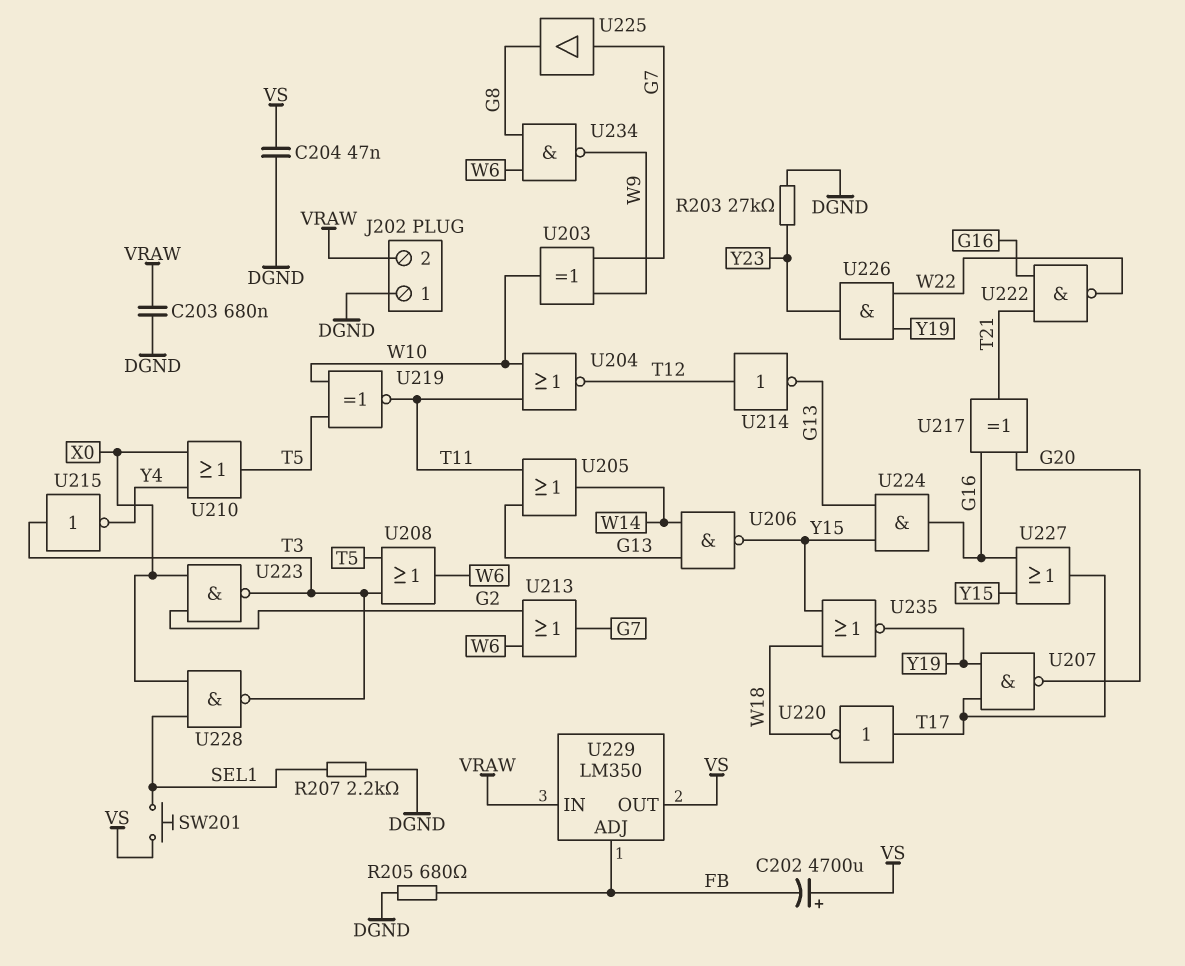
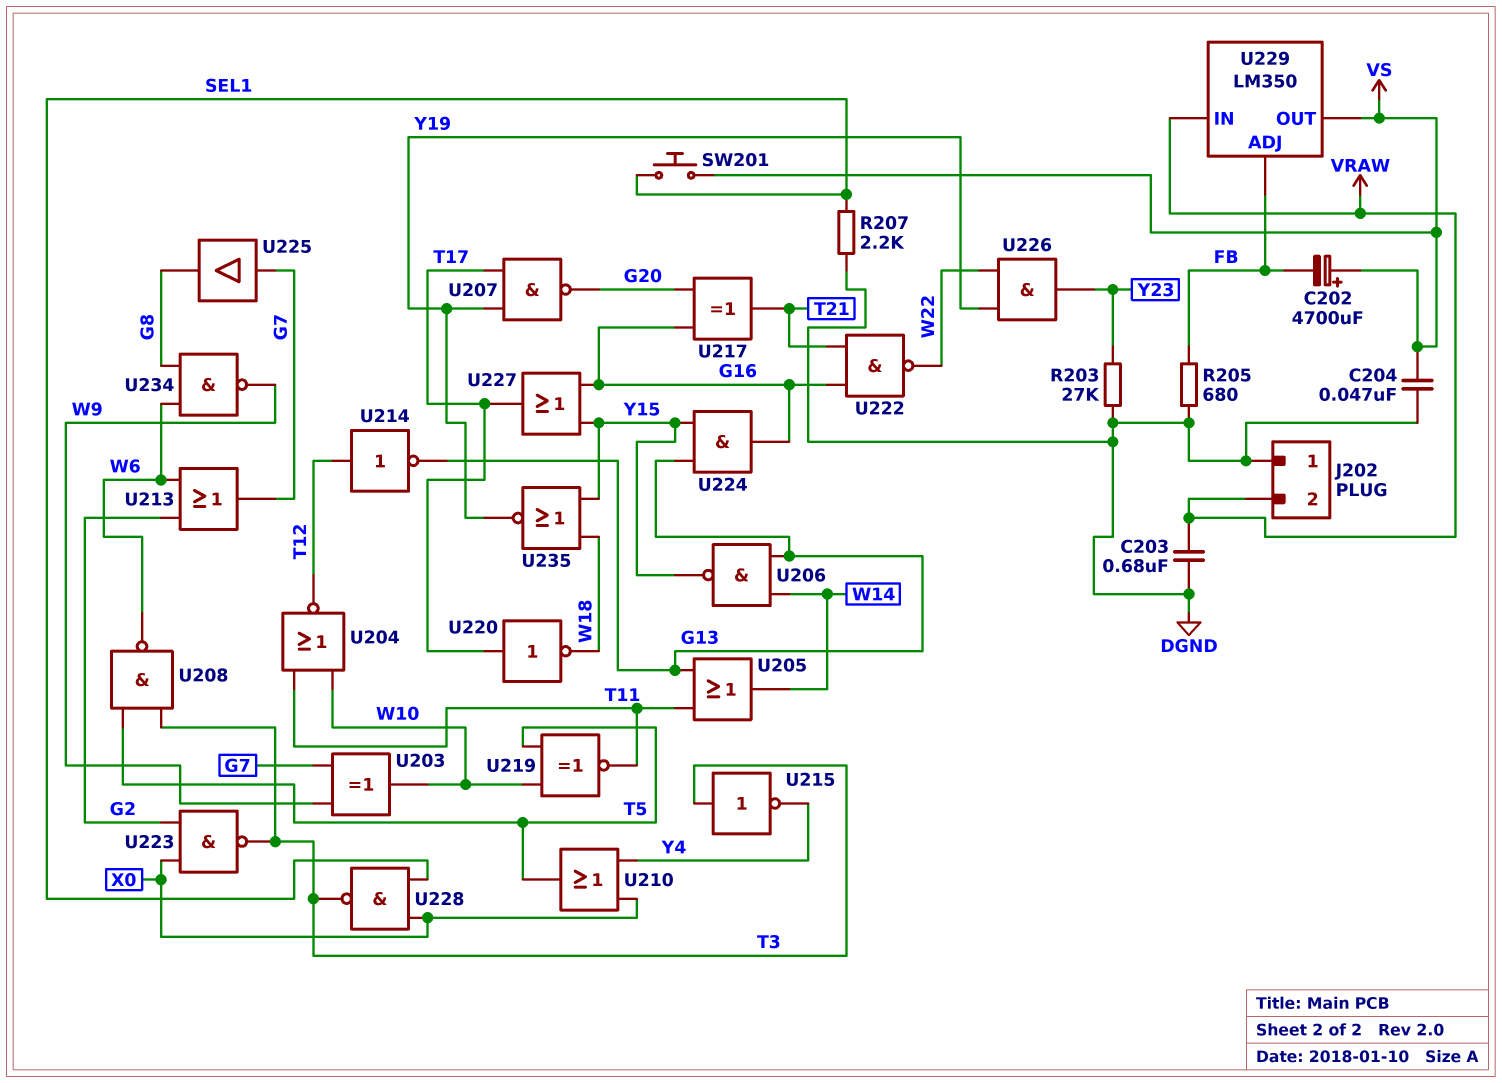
U208: OR (in T3, in T5, out W6) -> NAND (in T3, in T5, out W6)

